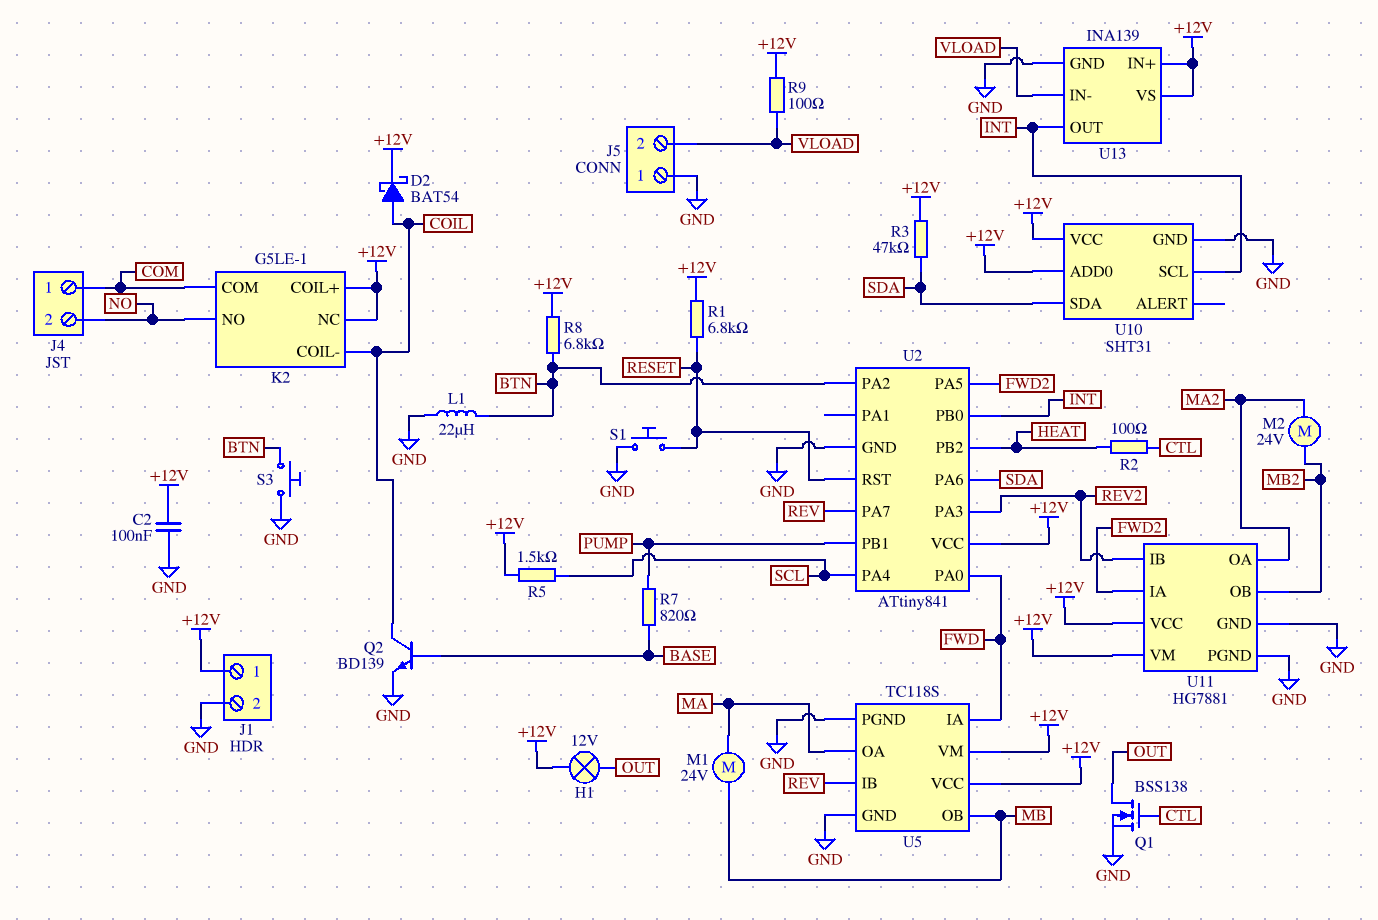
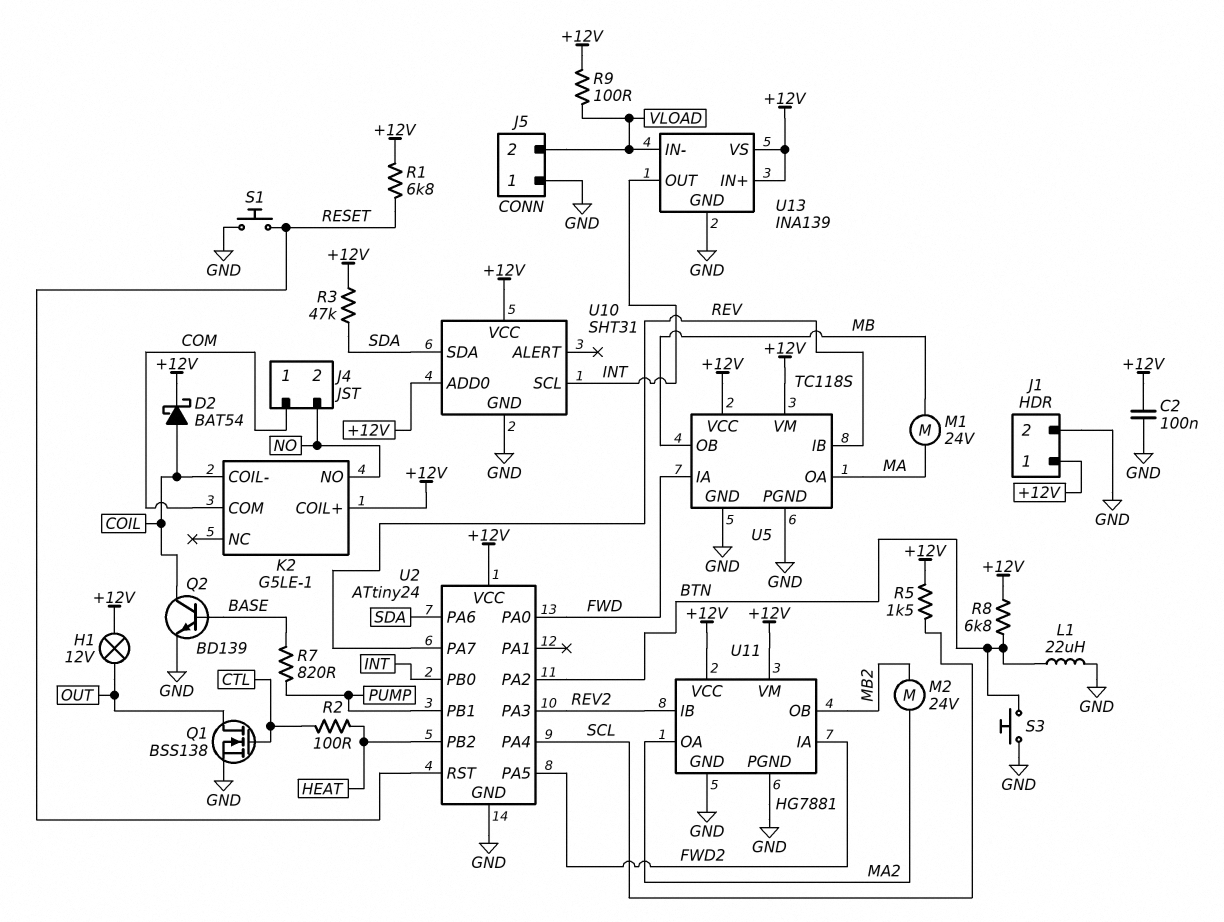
K2 pin NC: +12V -> none
U2: ATtiny841 -> ATtiny24

